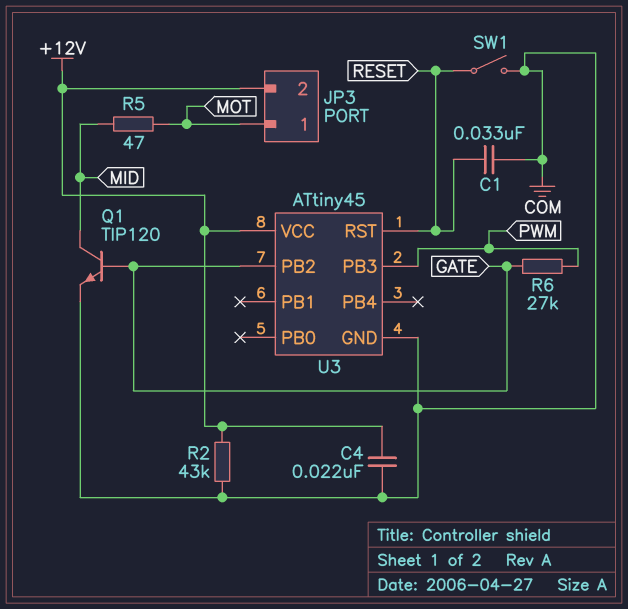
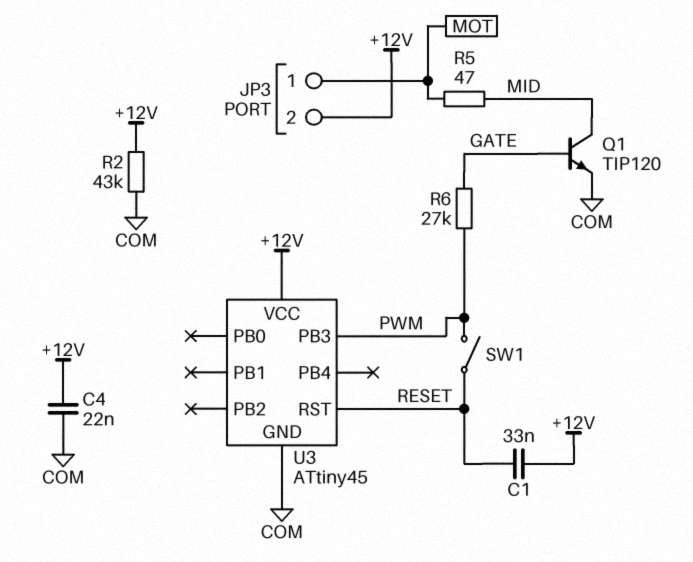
C1: 33nF (COM, RESET) -> 33nF (+12V, RESET)
SW1: switch (COM, RESET) -> switch (PWM, RESET)
U3 pin PB2: GATE -> none

